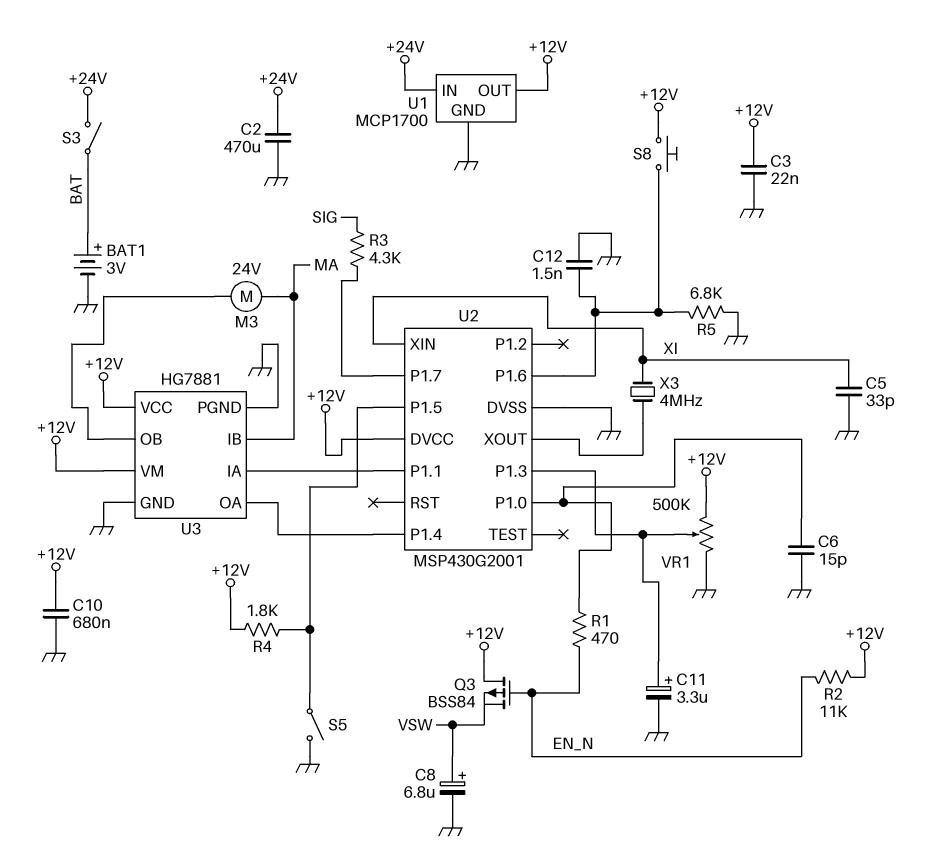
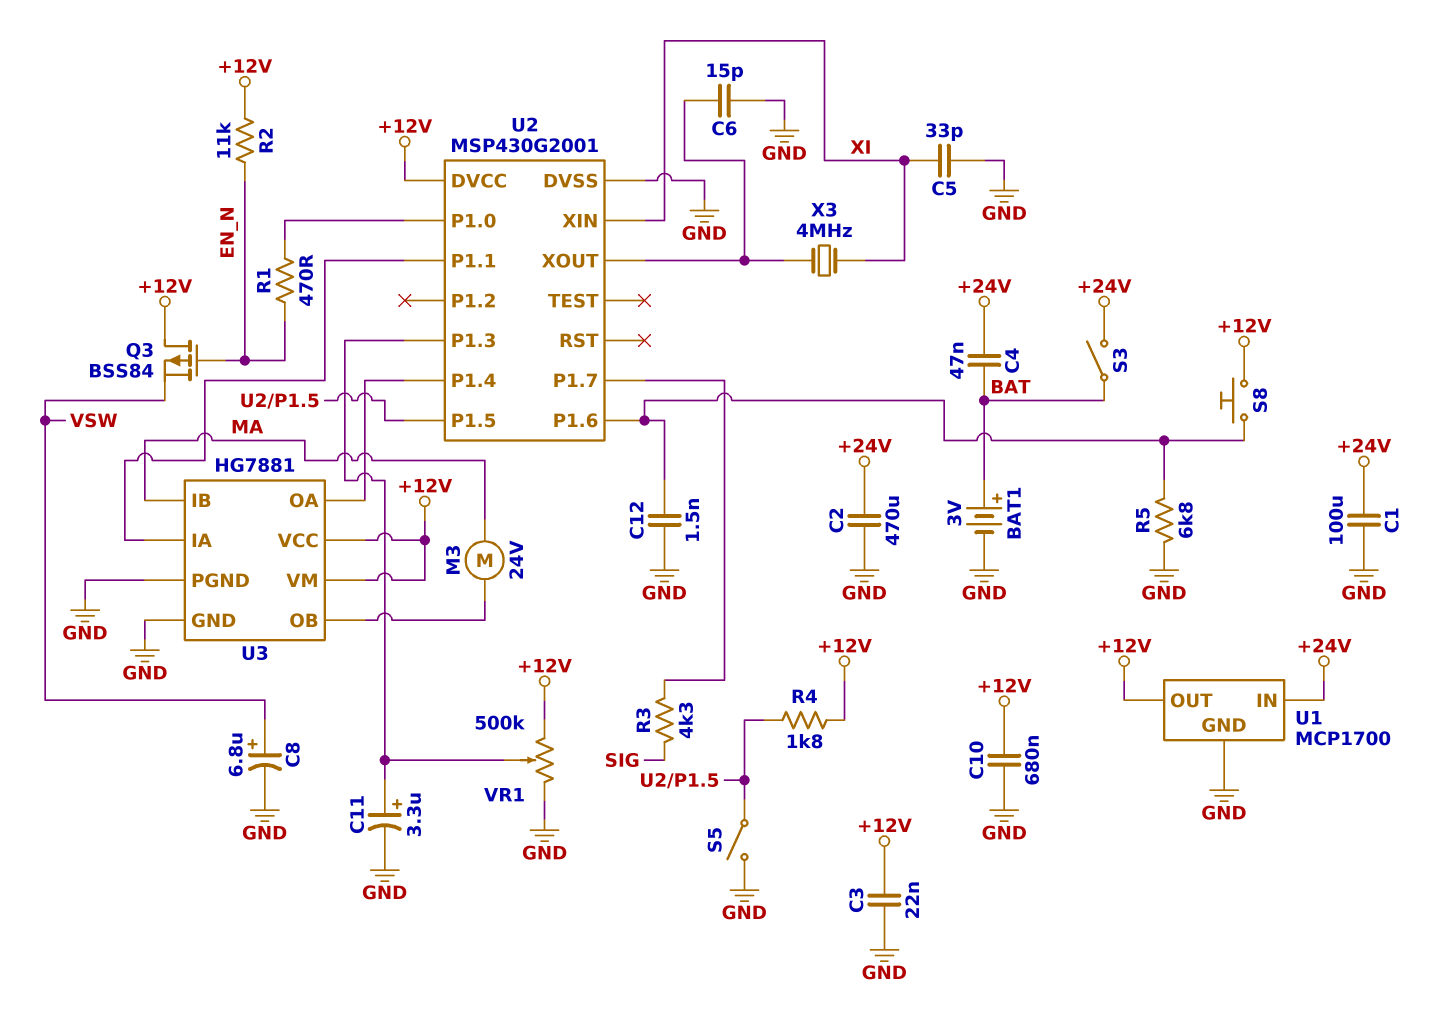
C1: none -> 100uF (+24V, GND)
C4: none -> 47nF (+24V, BAT)
C6: 15pF (GND, U2/P1.0) -> 15pF (GND, U2/XOUT)

